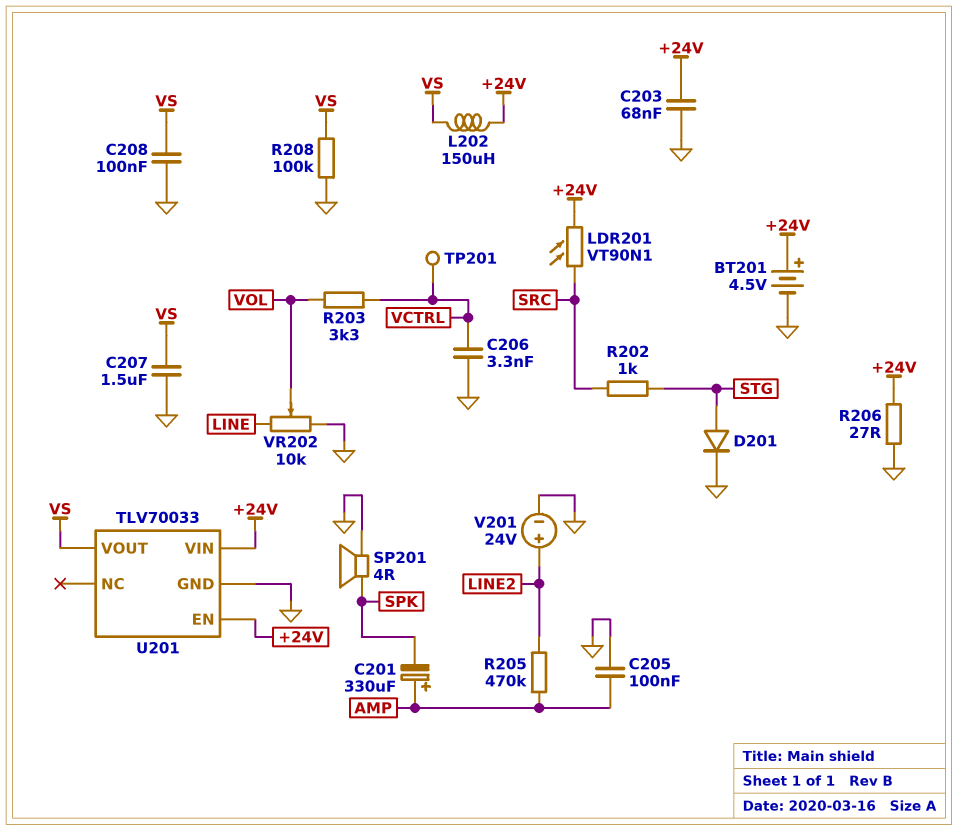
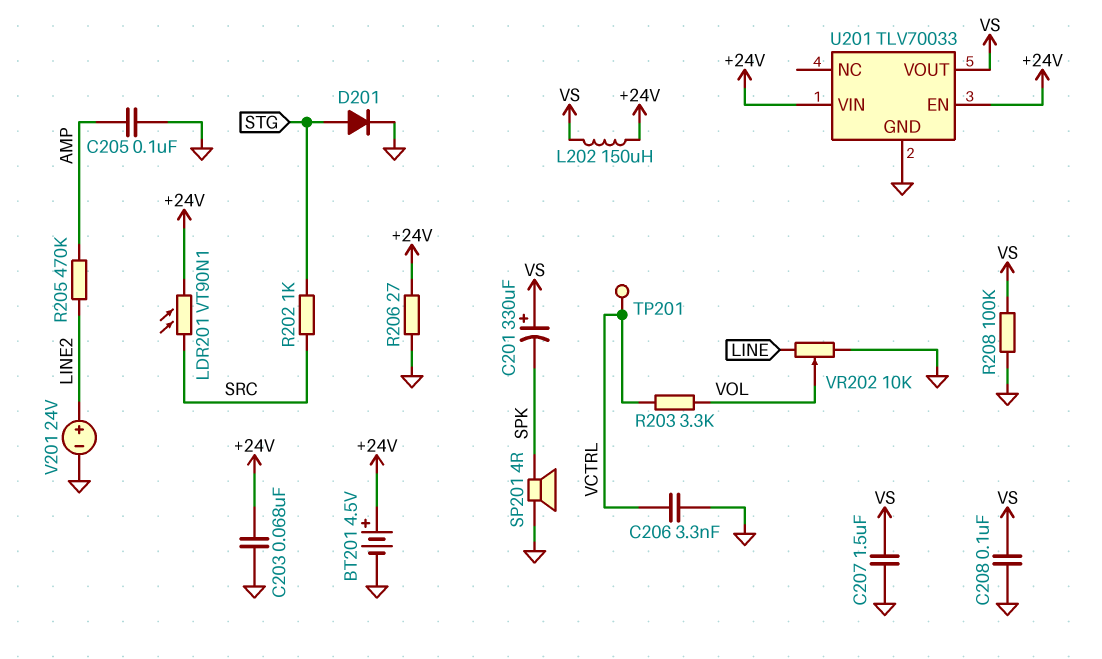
C201: 330uF (plus AMP, minus SPK) -> 330uF (plus VS, minus SPK)

